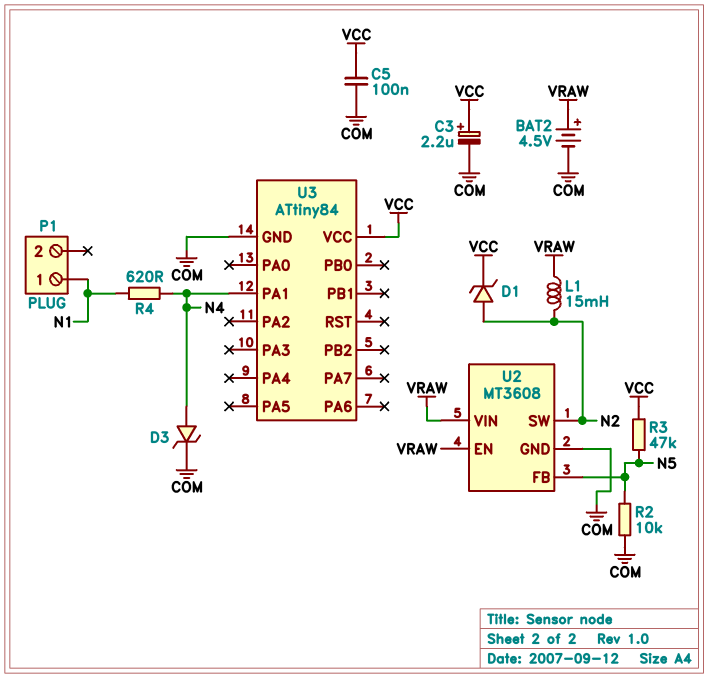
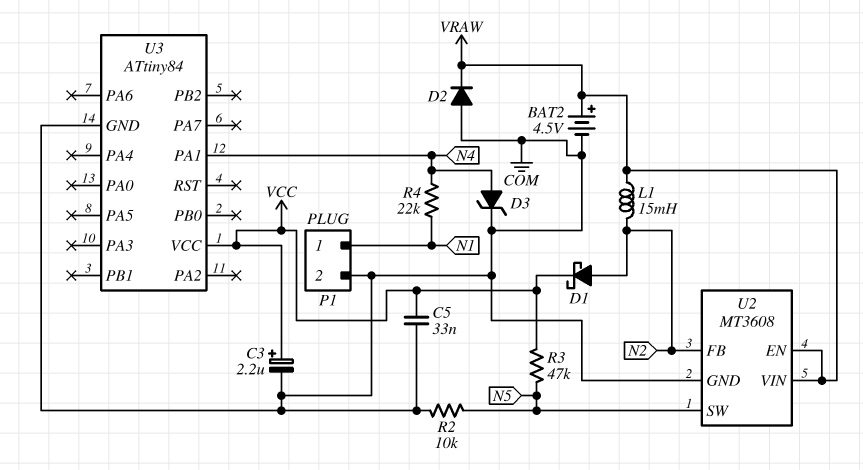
C5: 100nF (COM, VCC) -> 33nF (COM, VCC)
D1: zener (A N2, K VCC) -> schottky (A N2, K VCC)
D2: none -> diode (A COM, K VRAW)
P1 pin 2: none -> COM
R4: 620 (N1, N4) -> 22k (N1, N4)
U2 pin FB: N5 -> N2
U2 pin SW: N2 -> N5

